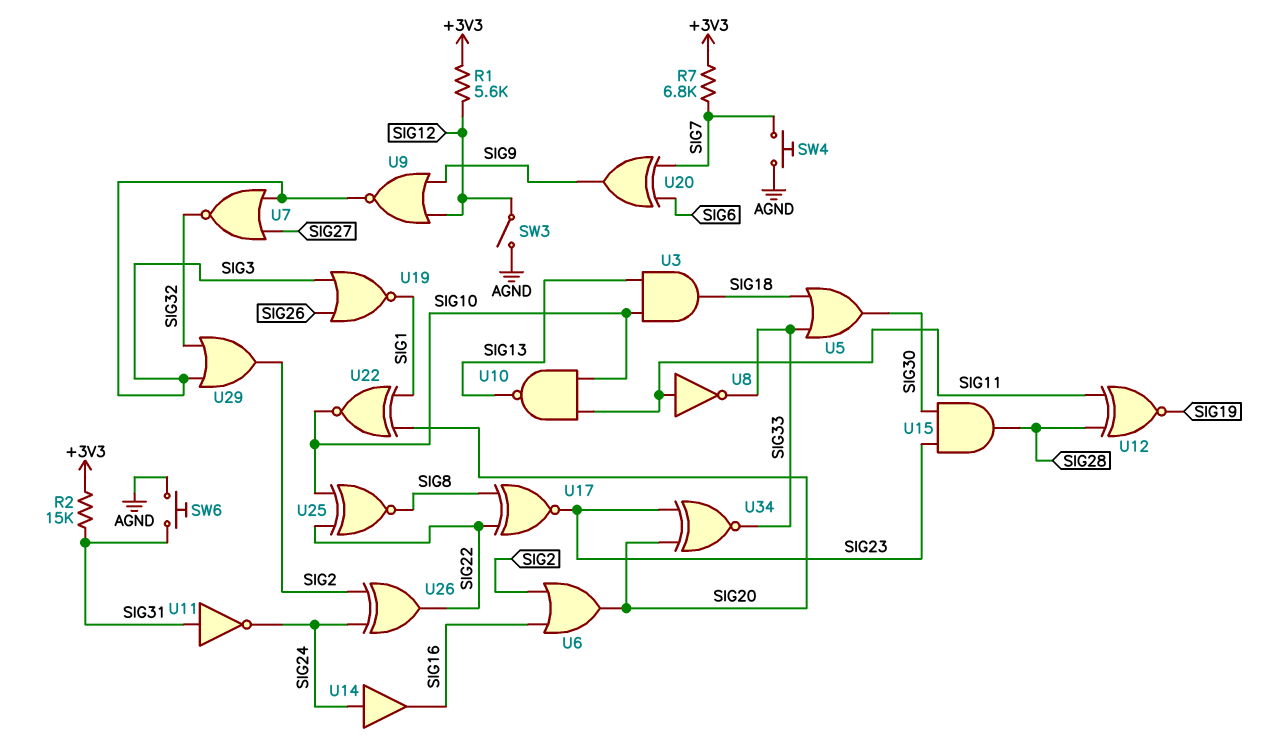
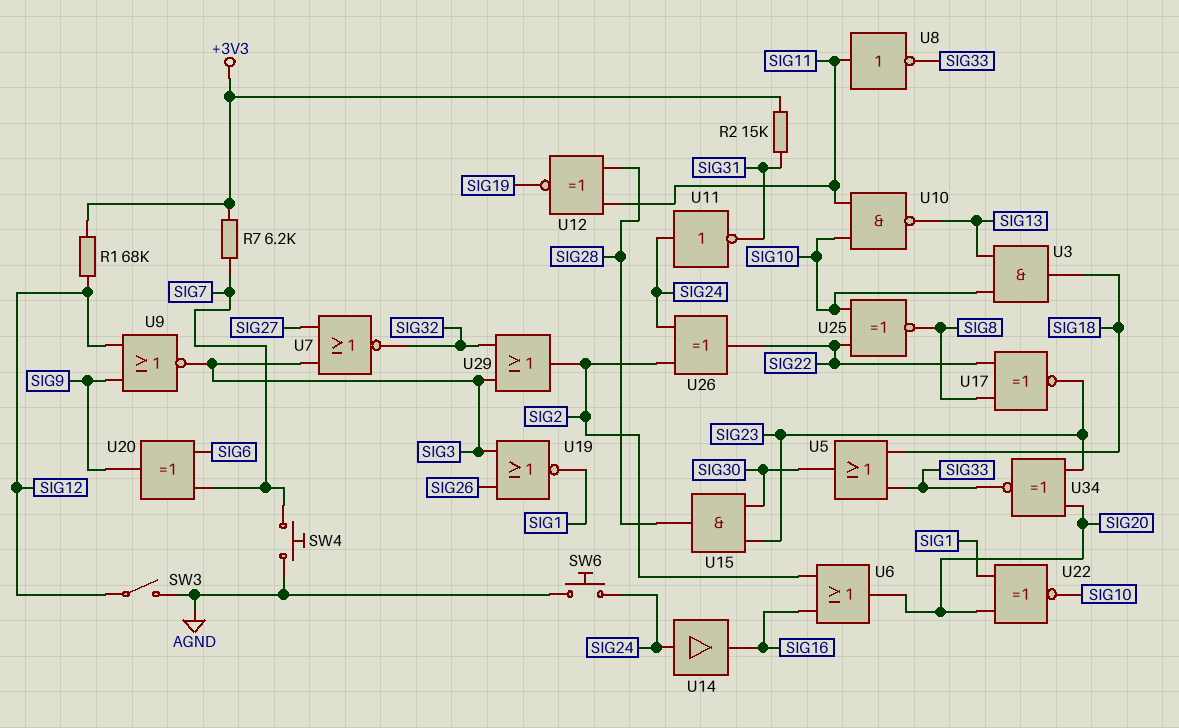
R1: 5.6k (+3V3, SIG12) -> 68k (+3V3, SIG12)
R7: 6.8k (+3V3, SIG7) -> 6.2k (+3V3, SIG7)
SW6: button (AGND, SIG31) -> button (AGND, SIG24)
U11: NOT (in SIG31, out SIG24) -> NOT (in SIG24, out SIG31)

